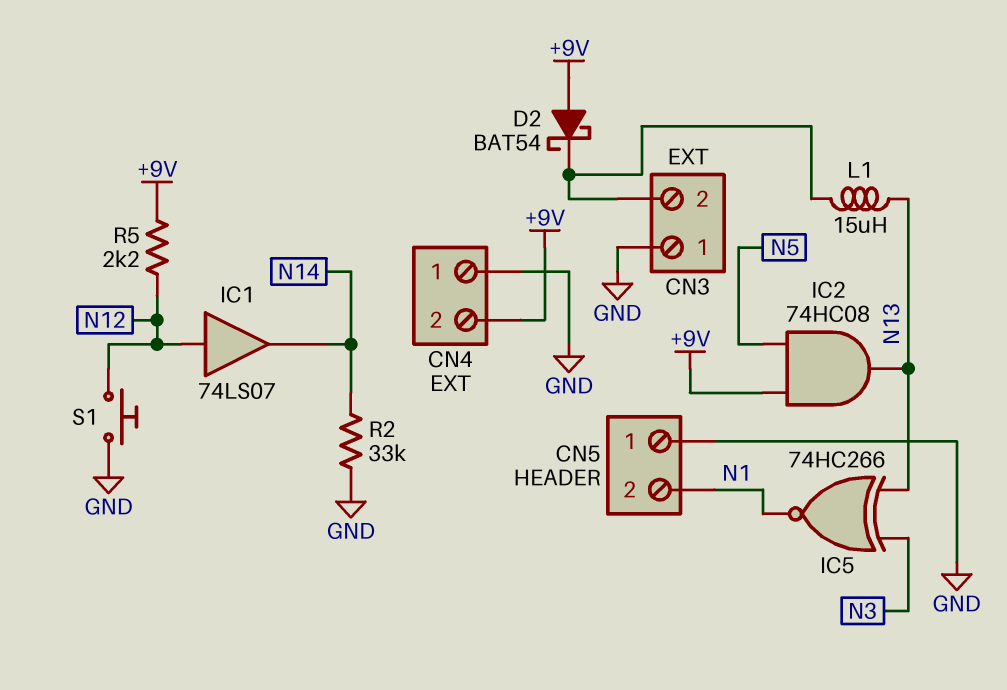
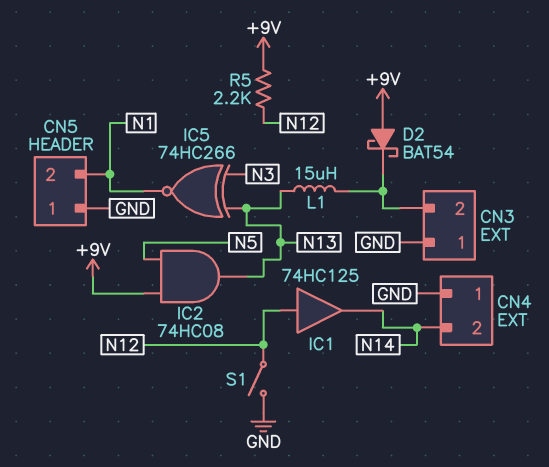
CN4 pin 2: +9V -> N14
IC1: buffer 74LS07 (in N12, out N14) -> buffer 74HC125 (in N12, out N14)
R2: 33k (GND, N14) -> none
S1: button (GND, N12) -> switch (GND, N12)

